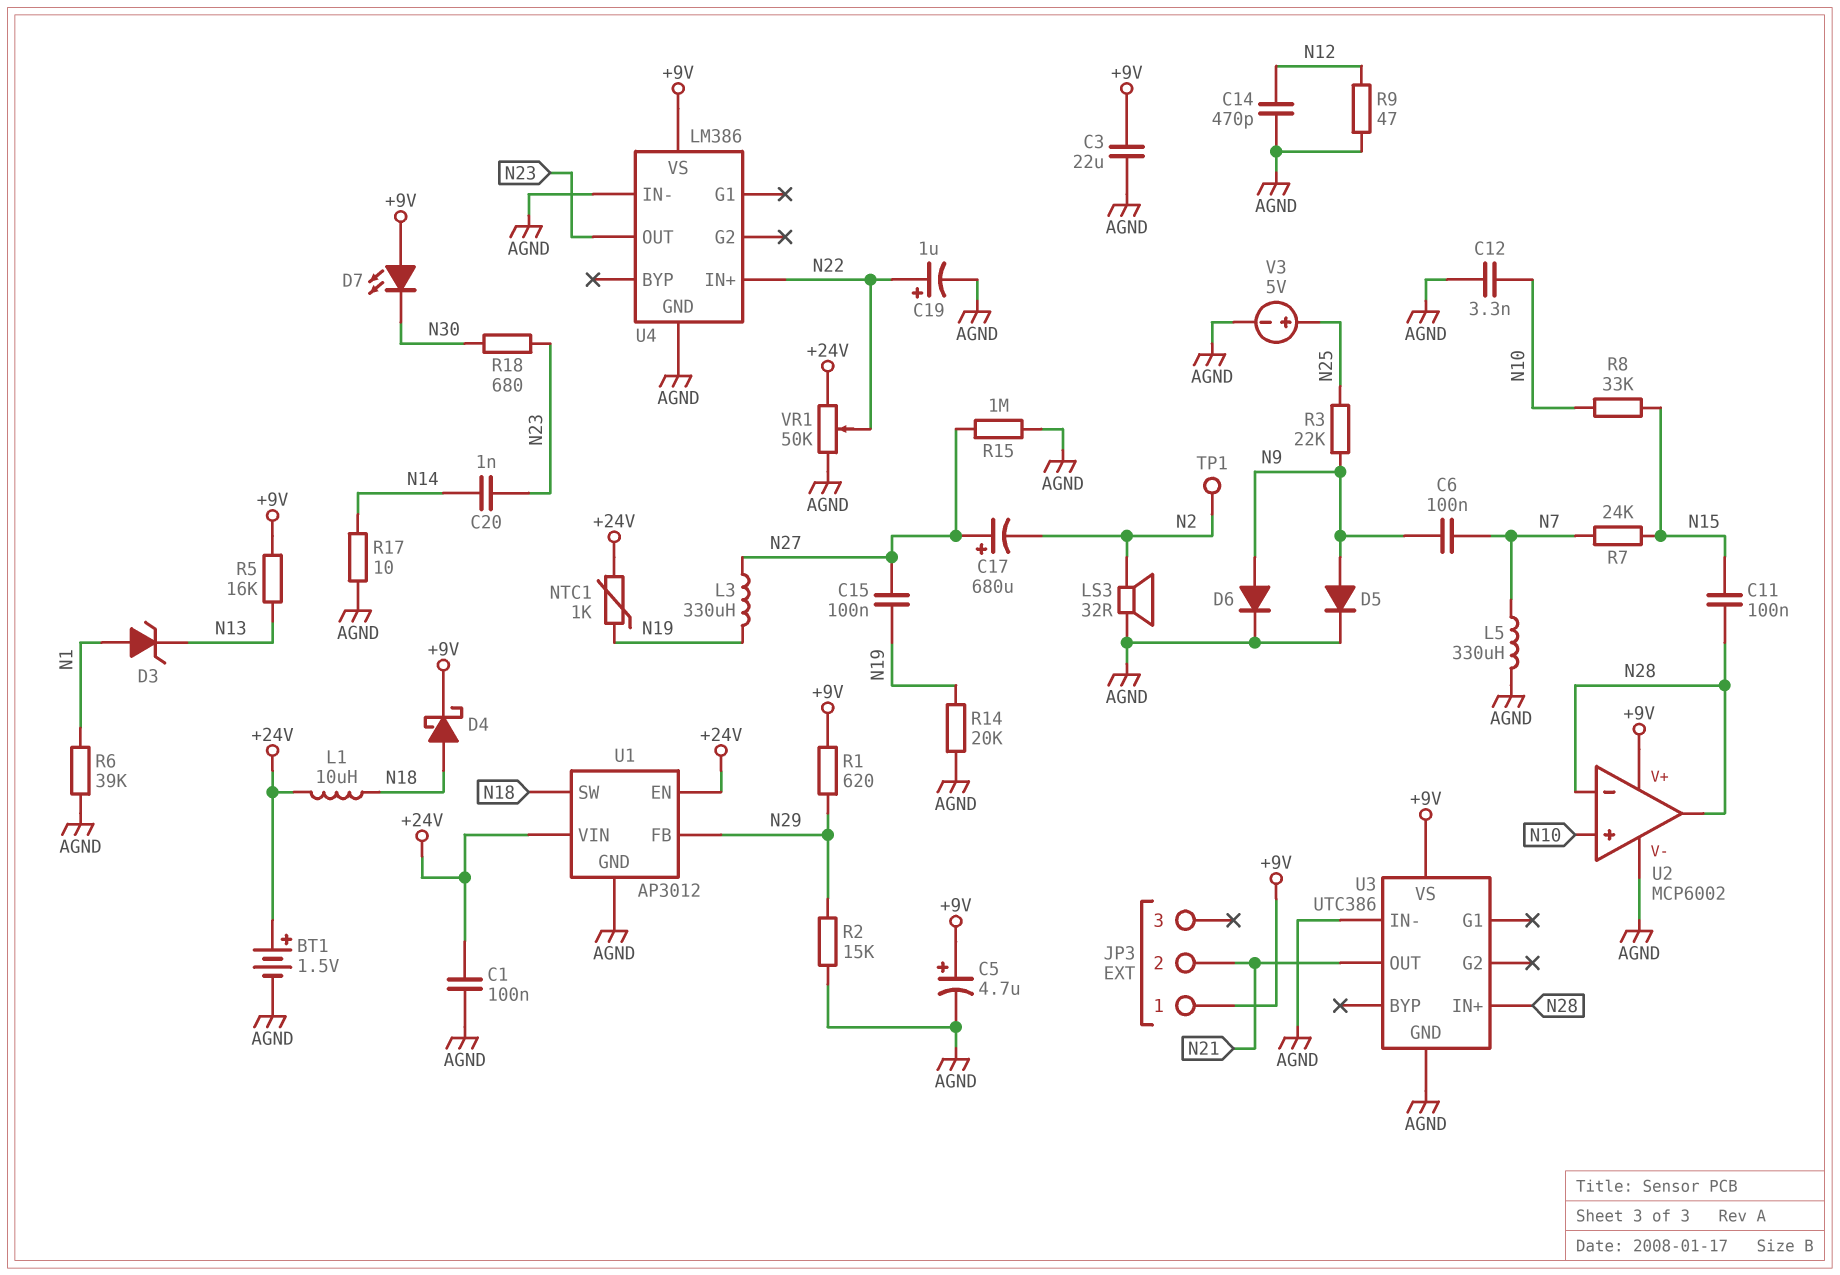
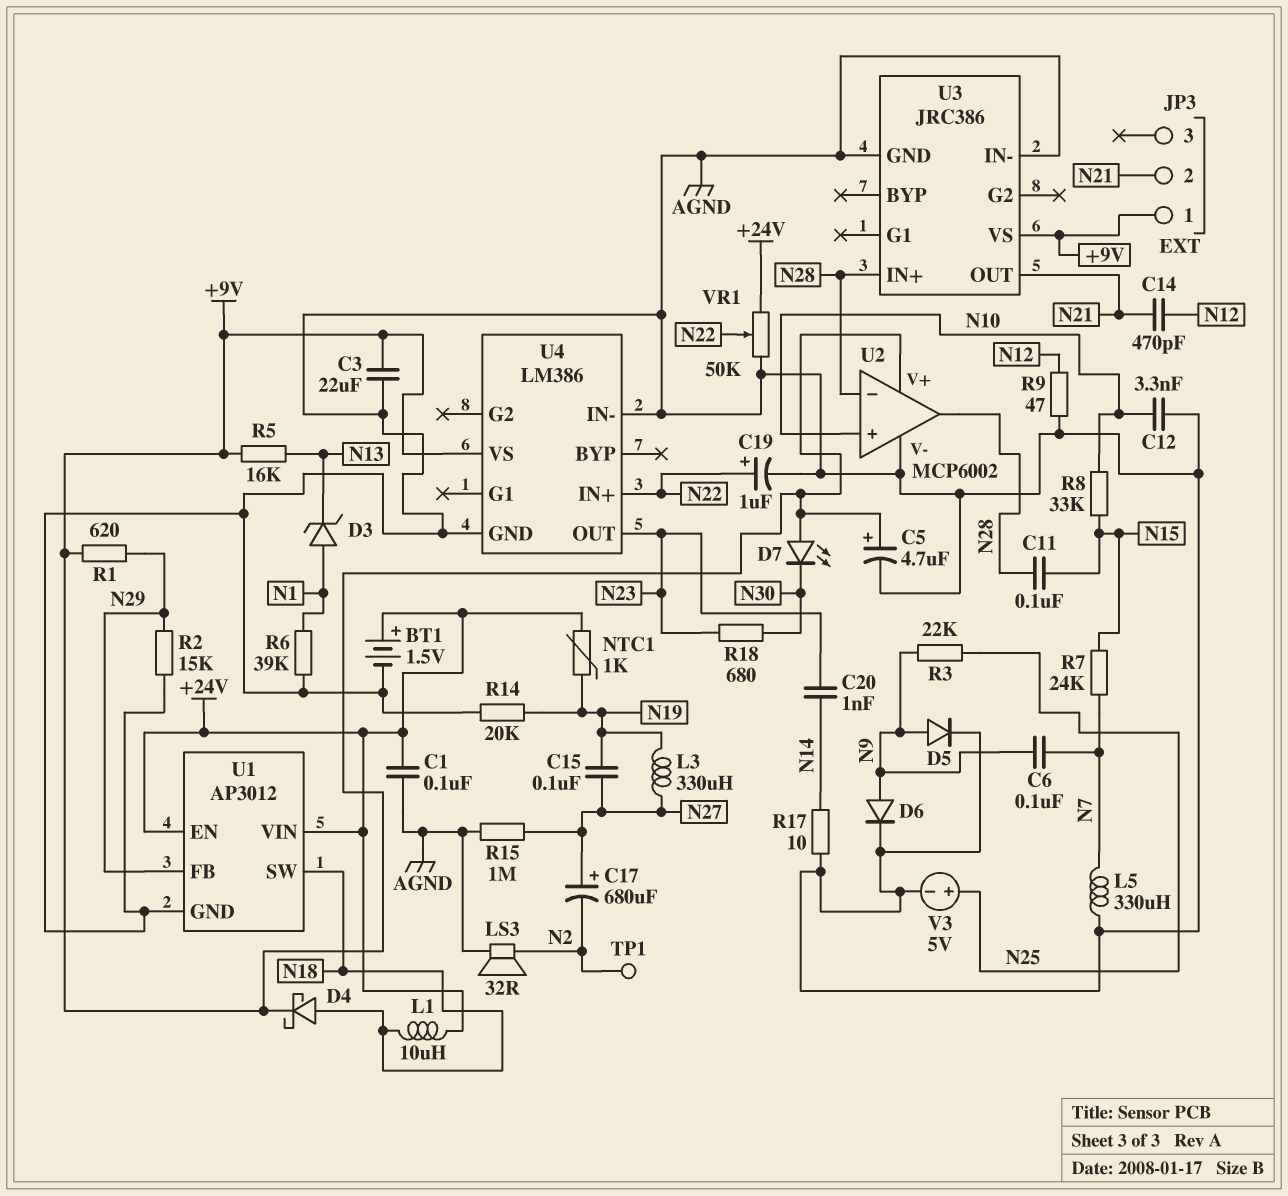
C14: 470pF (AGND, N12) -> 470pF (N12, N21)
U3: UTC386 -> JRC386

